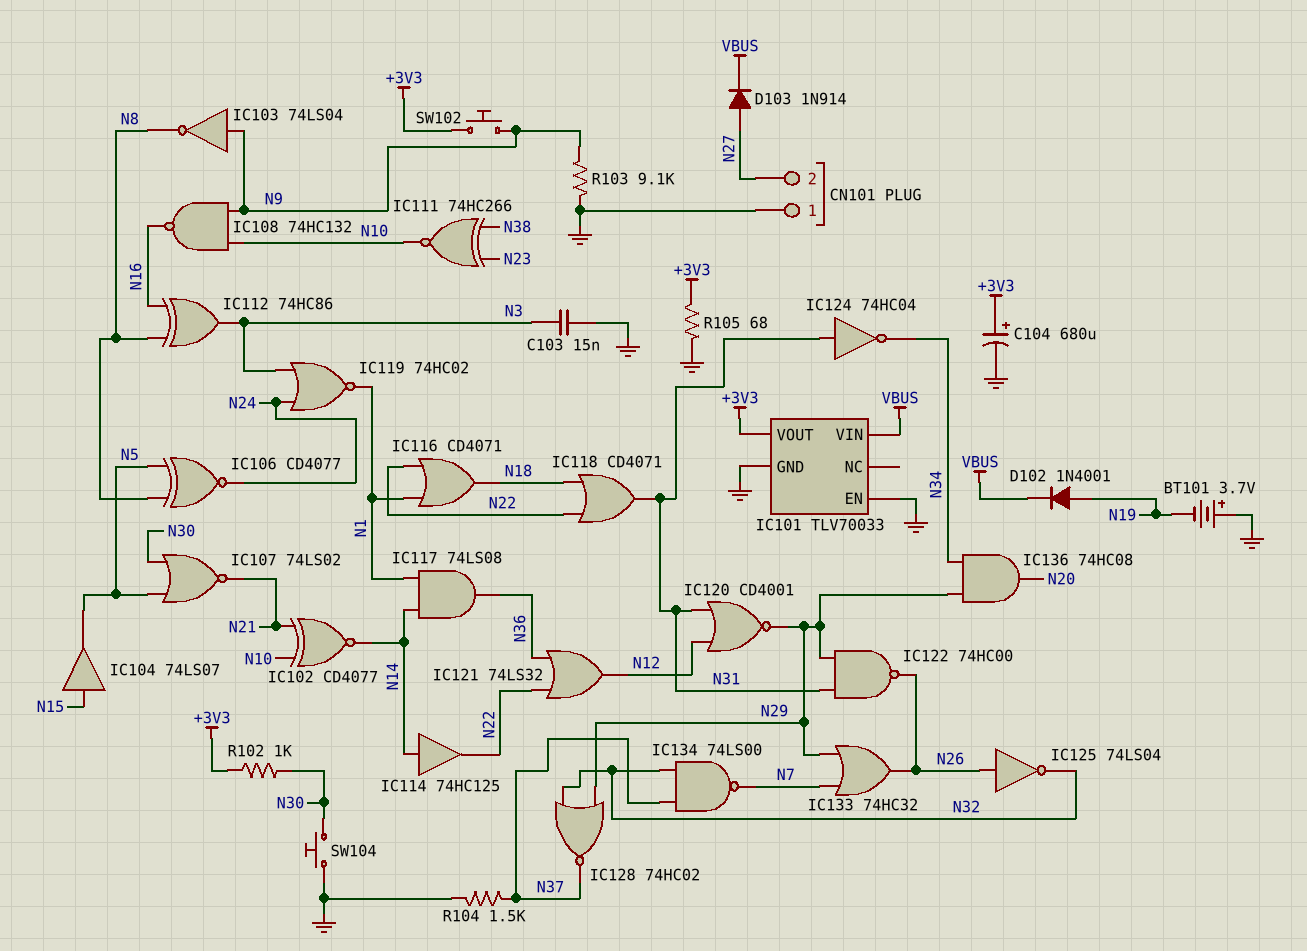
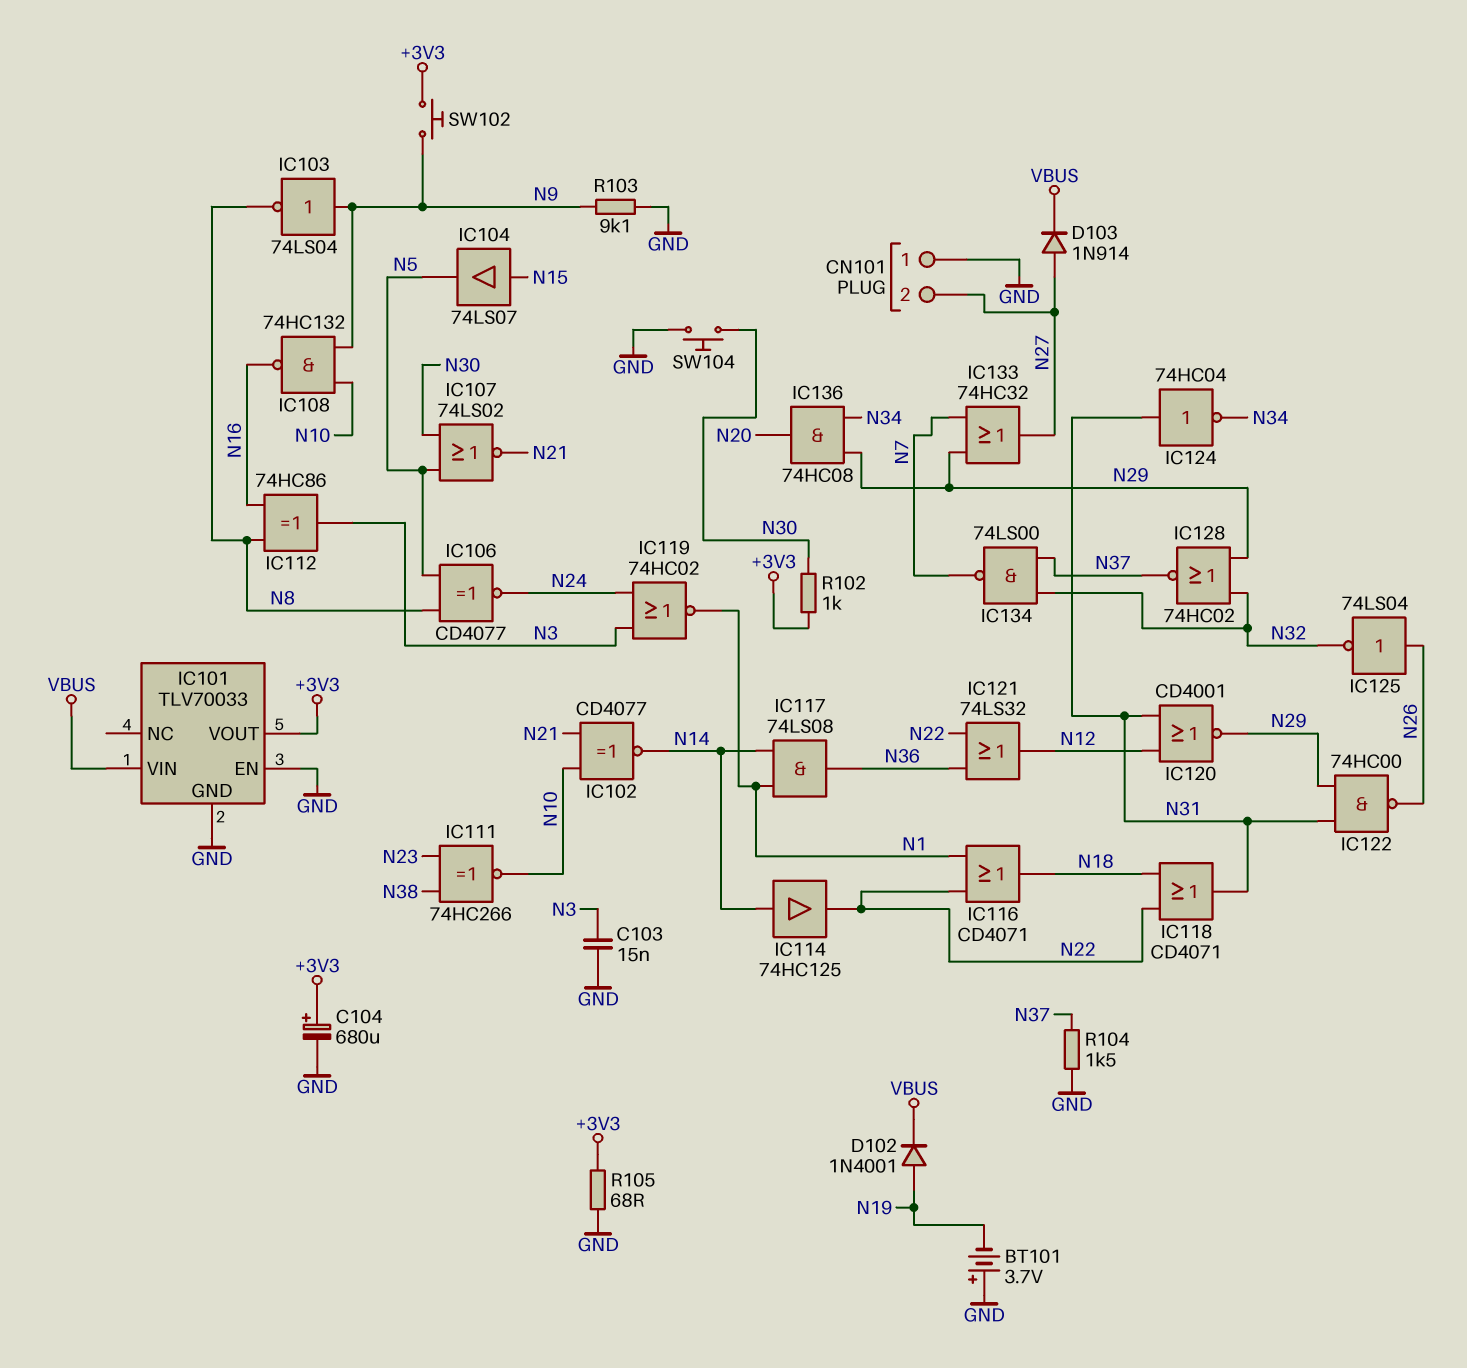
IC133: OR 74HC32 (in N7, in N29, out N26) -> OR 74HC32 (in N7, in N29, out N27)

